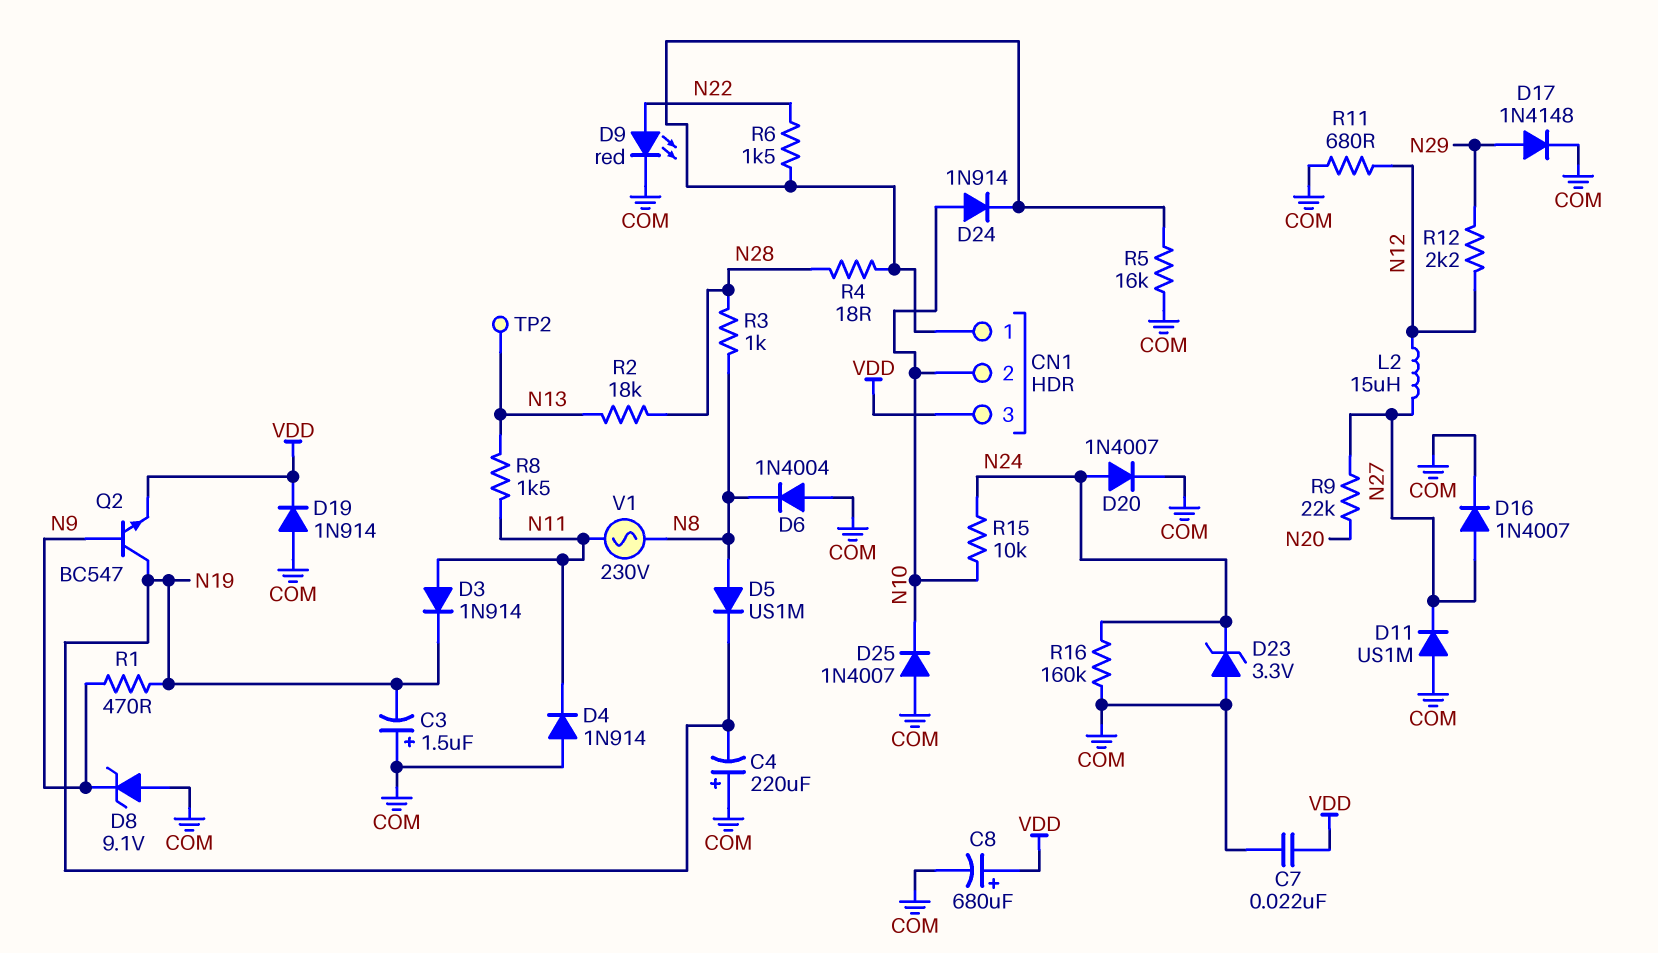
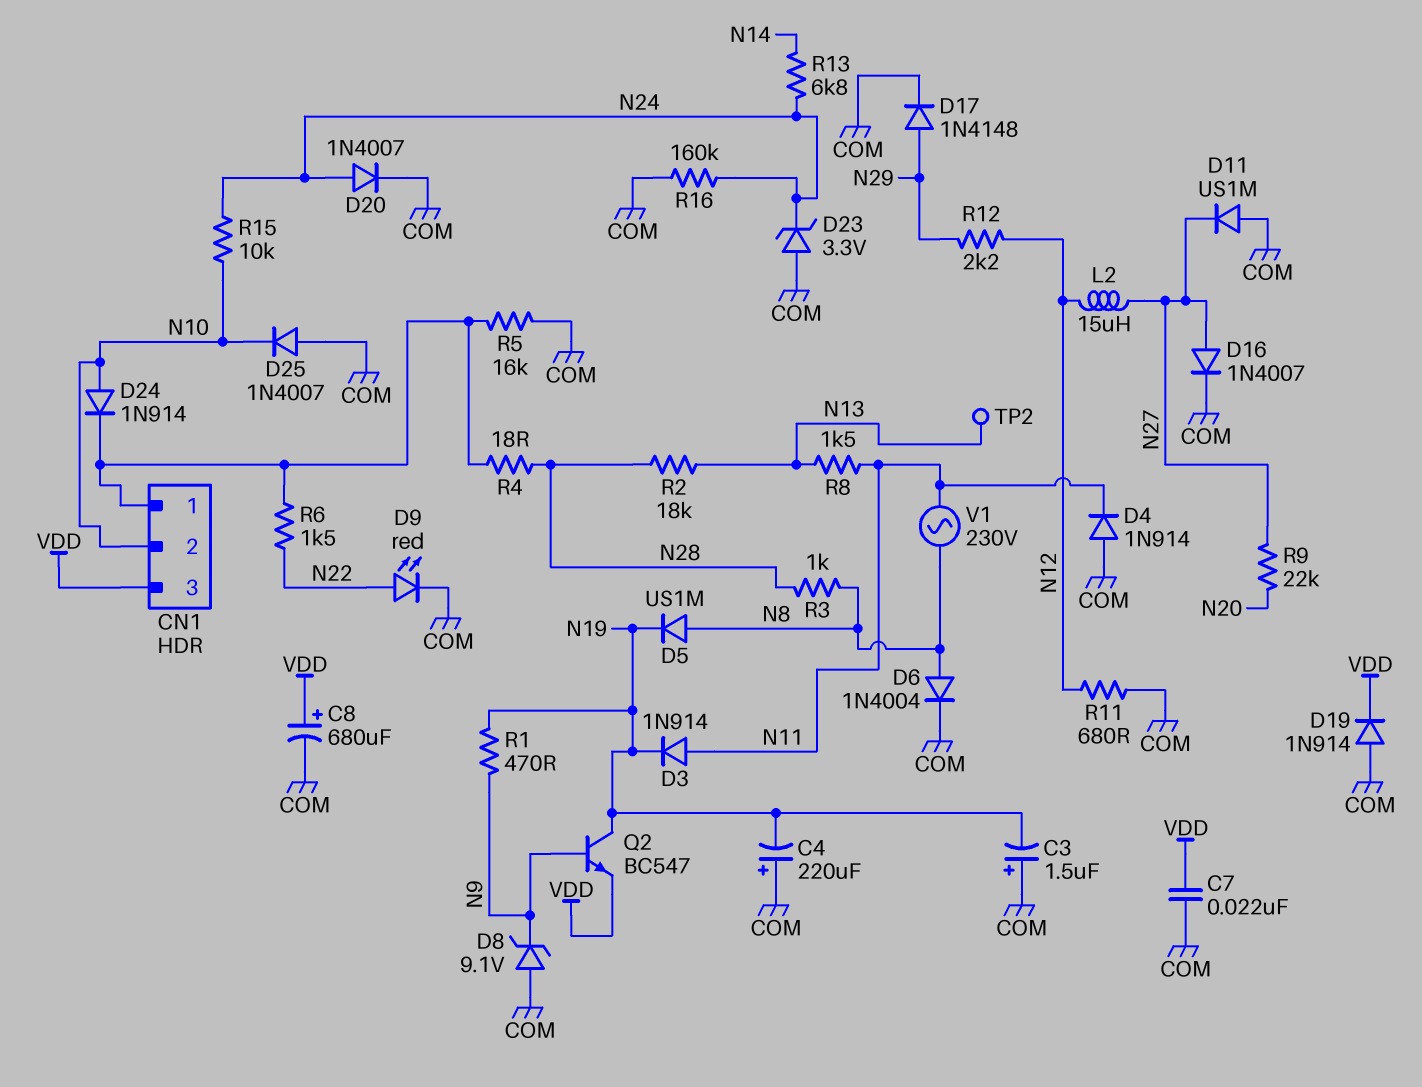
D6: diode 1N4004 (A COM, K N8) -> diode 1N4004 (A N8, K COM)
R13: none -> 6.8k (N14, N24)

